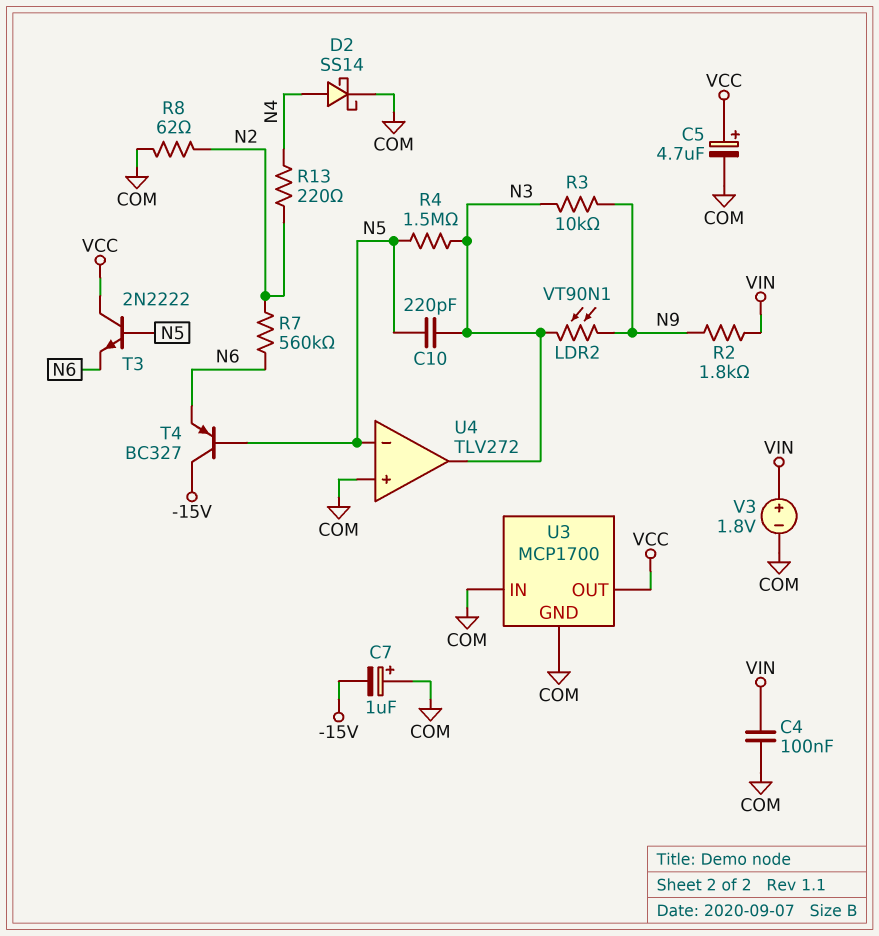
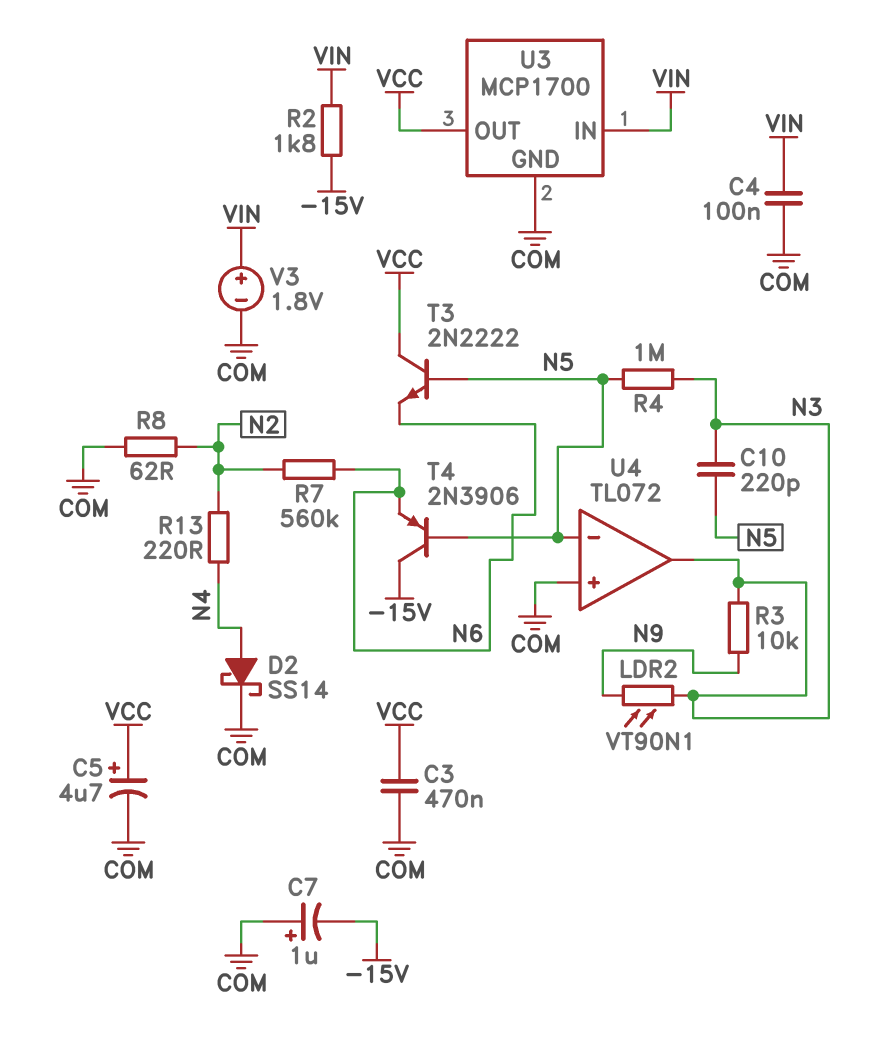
C3: none -> 470nF (COM, VCC)
R2: 1.8k (N9, VIN) -> 1.8k (-15V, VIN)
R4: 1.5M (N3, N5) -> 1M (N3, N5)
T4: PNP BC327 (B N5, C -15V, E N6) -> PNP 2N3906 (B N5, C -15V, E N6)
U3 pin IN: COM -> VIN
U4: TLV272 -> TL072

